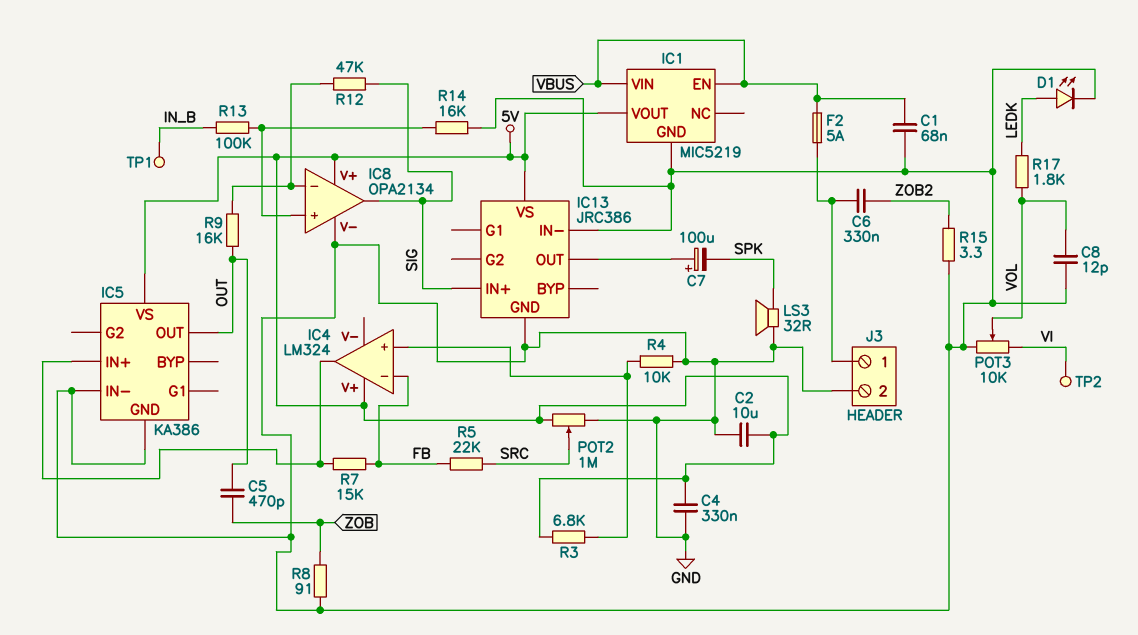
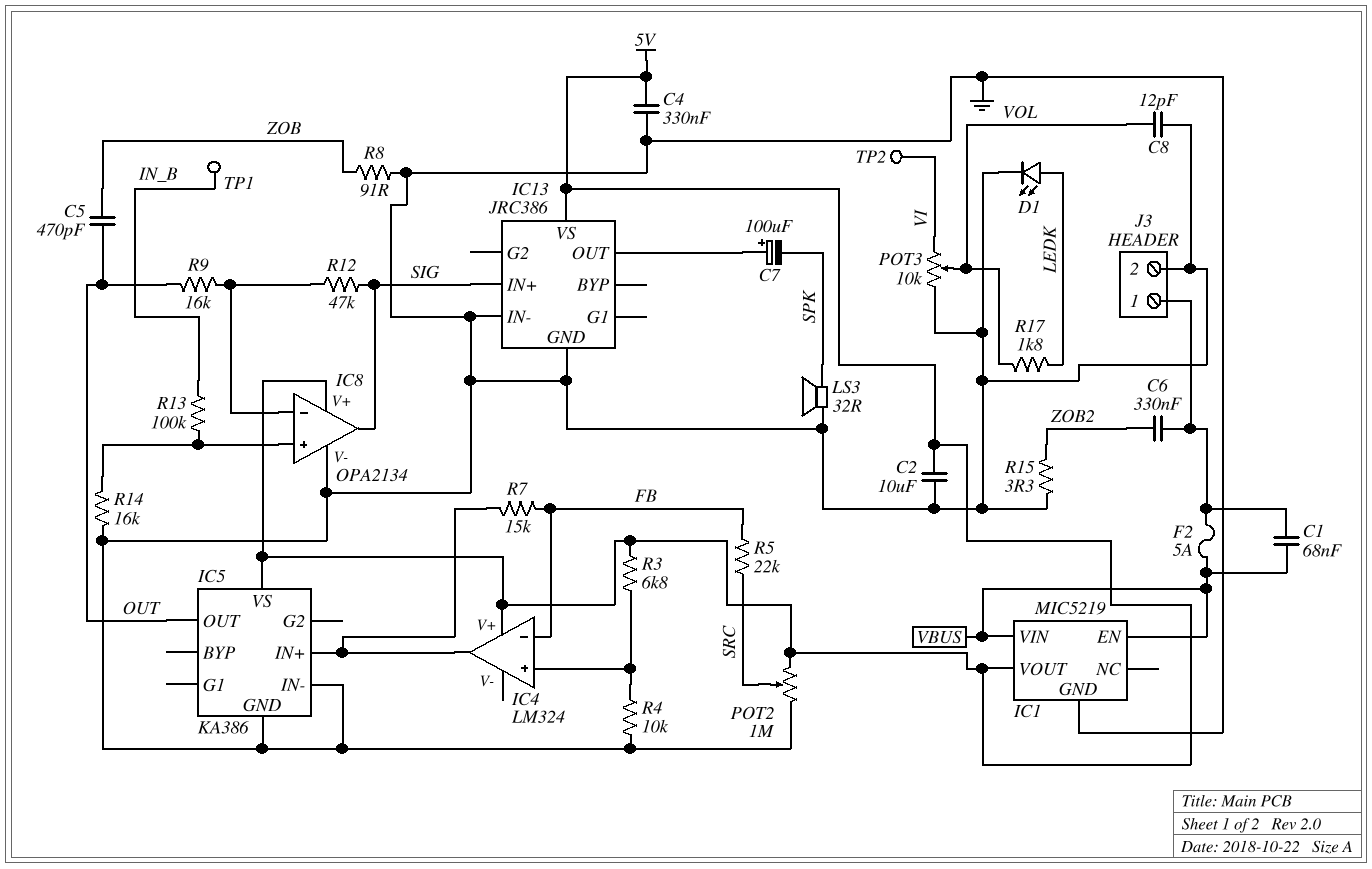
C1: 68nF (GND, VBUS) -> 68nF (J3/1, VBUS)

